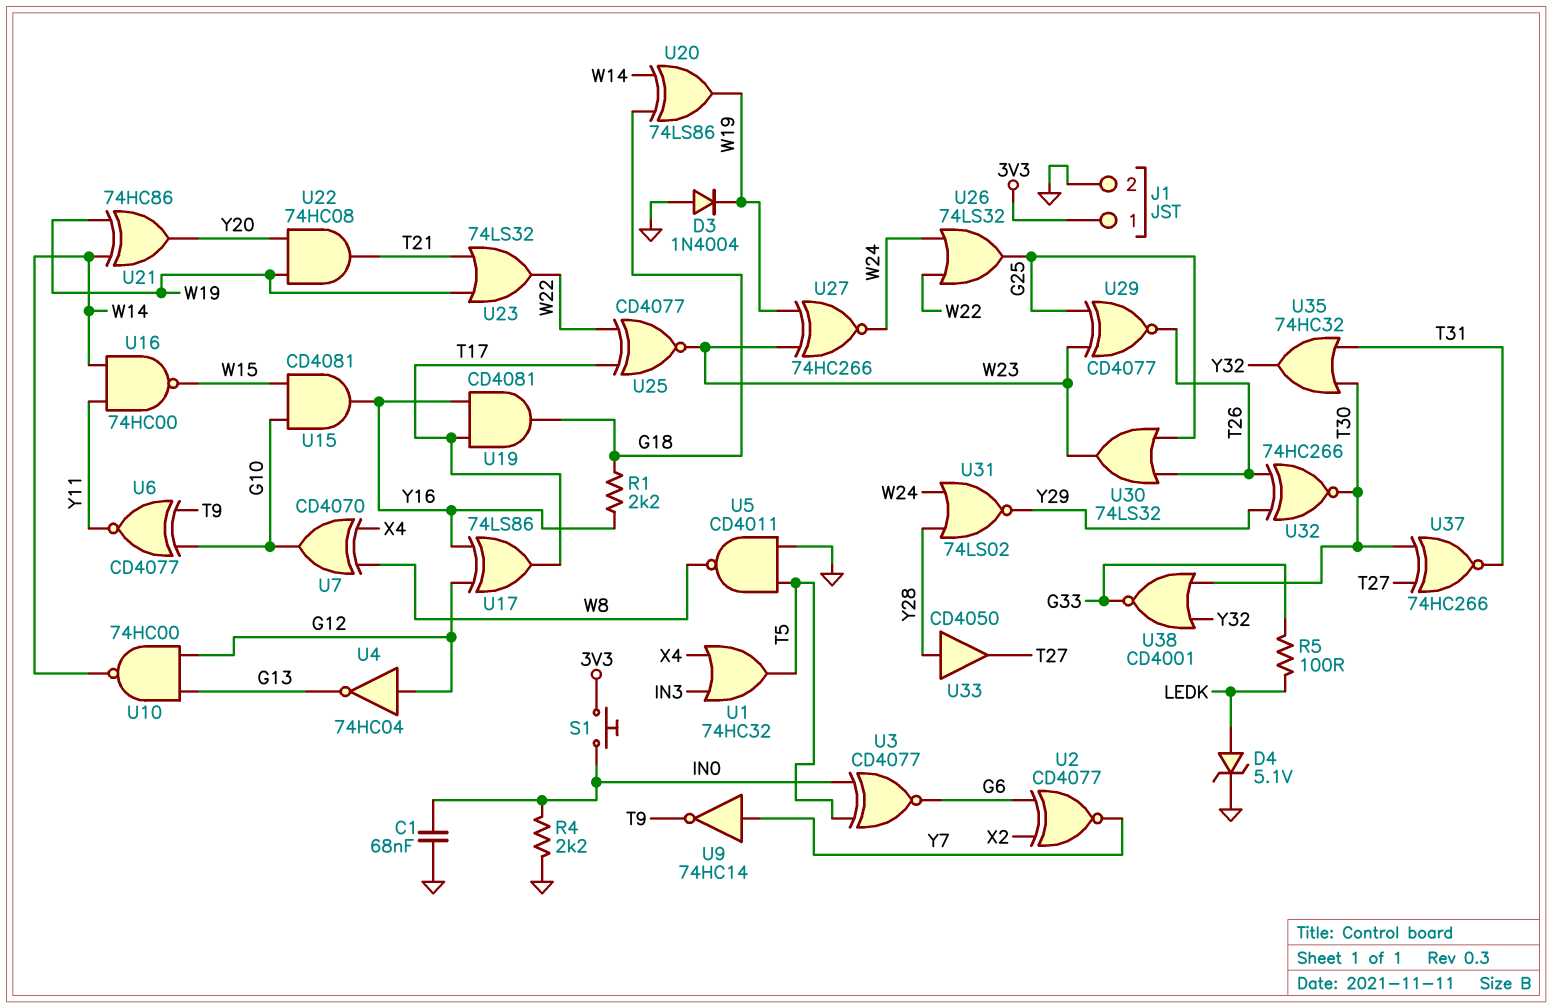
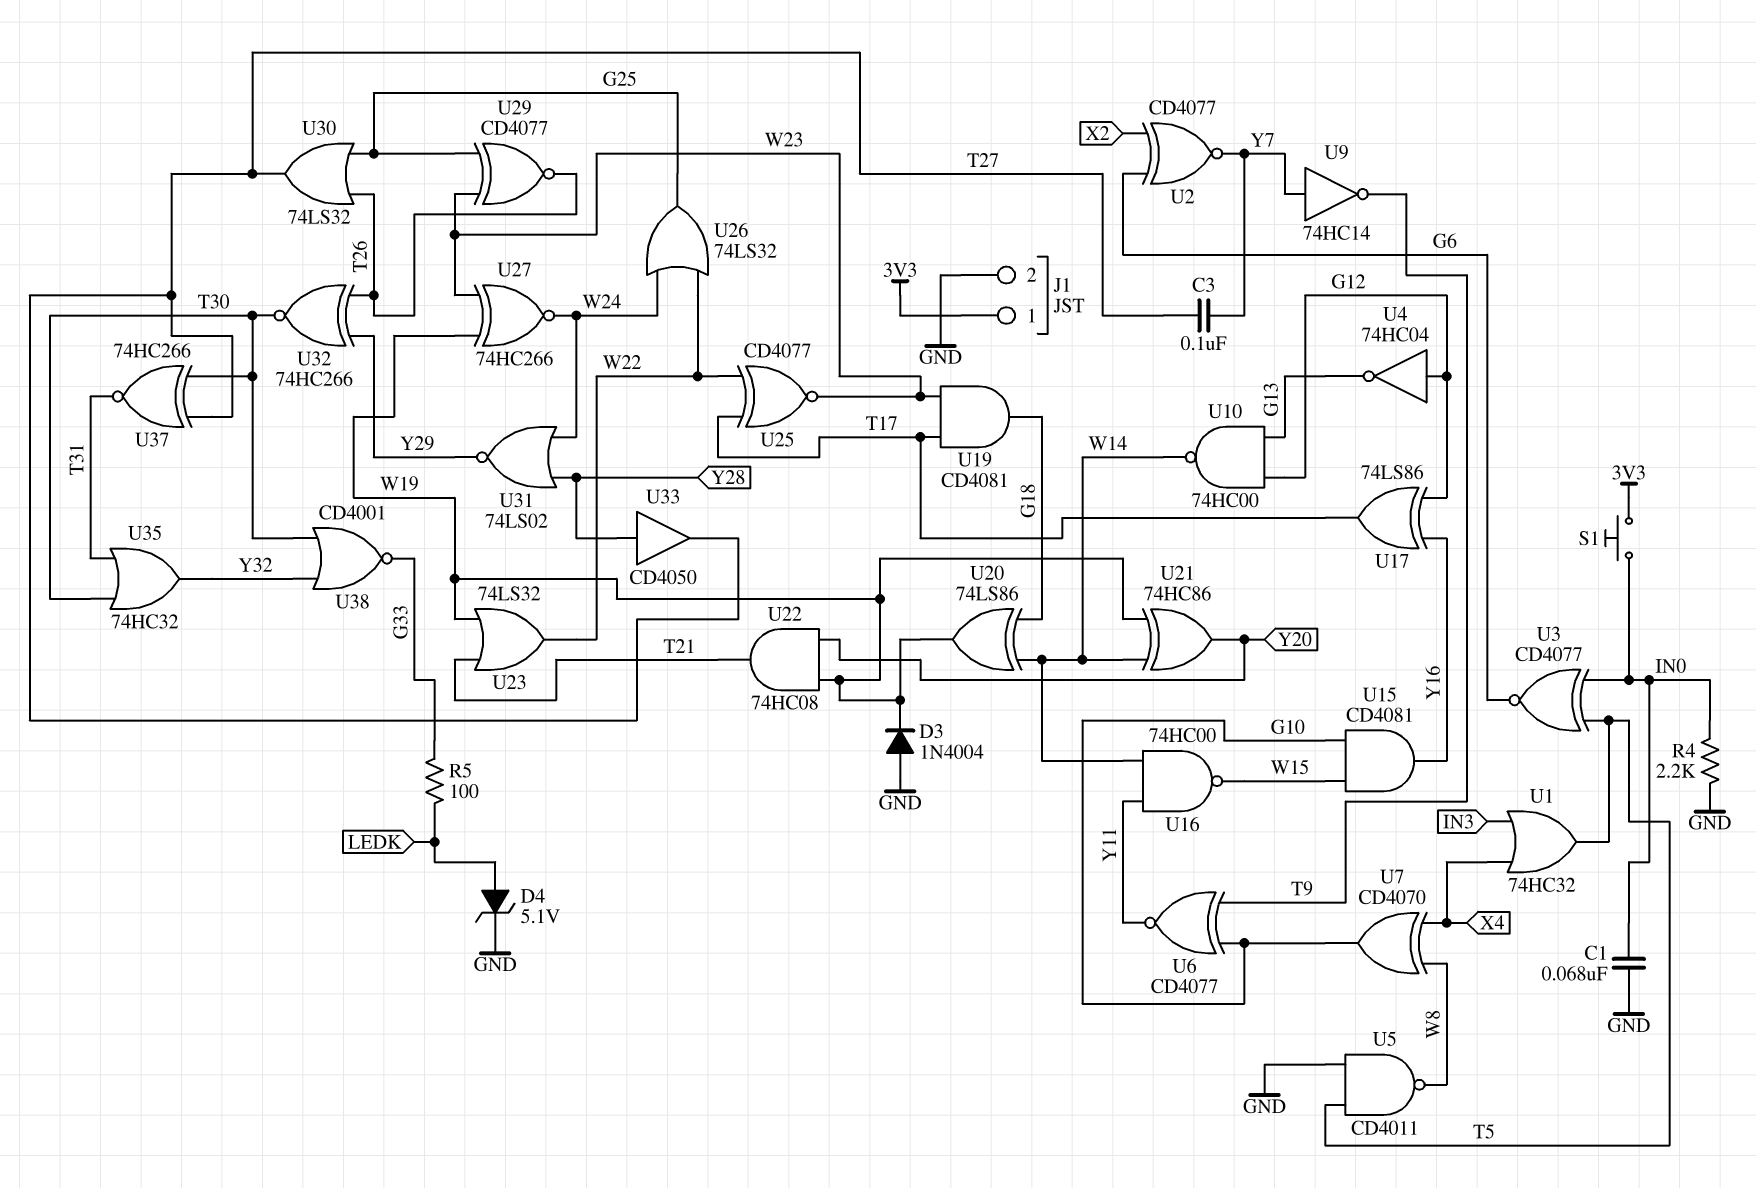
C3: none -> 100nF (T27, Y7)
R1: 2.2k (G18, Y16) -> none
U19: AND CD4081 (in T17, in Y16, out G18) -> AND CD4081 (in T17, in W23, out G18)
U30: OR 74LS32 (in G25, in T26, out W23) -> OR 74LS32 (in G25, in T26, out T27)

